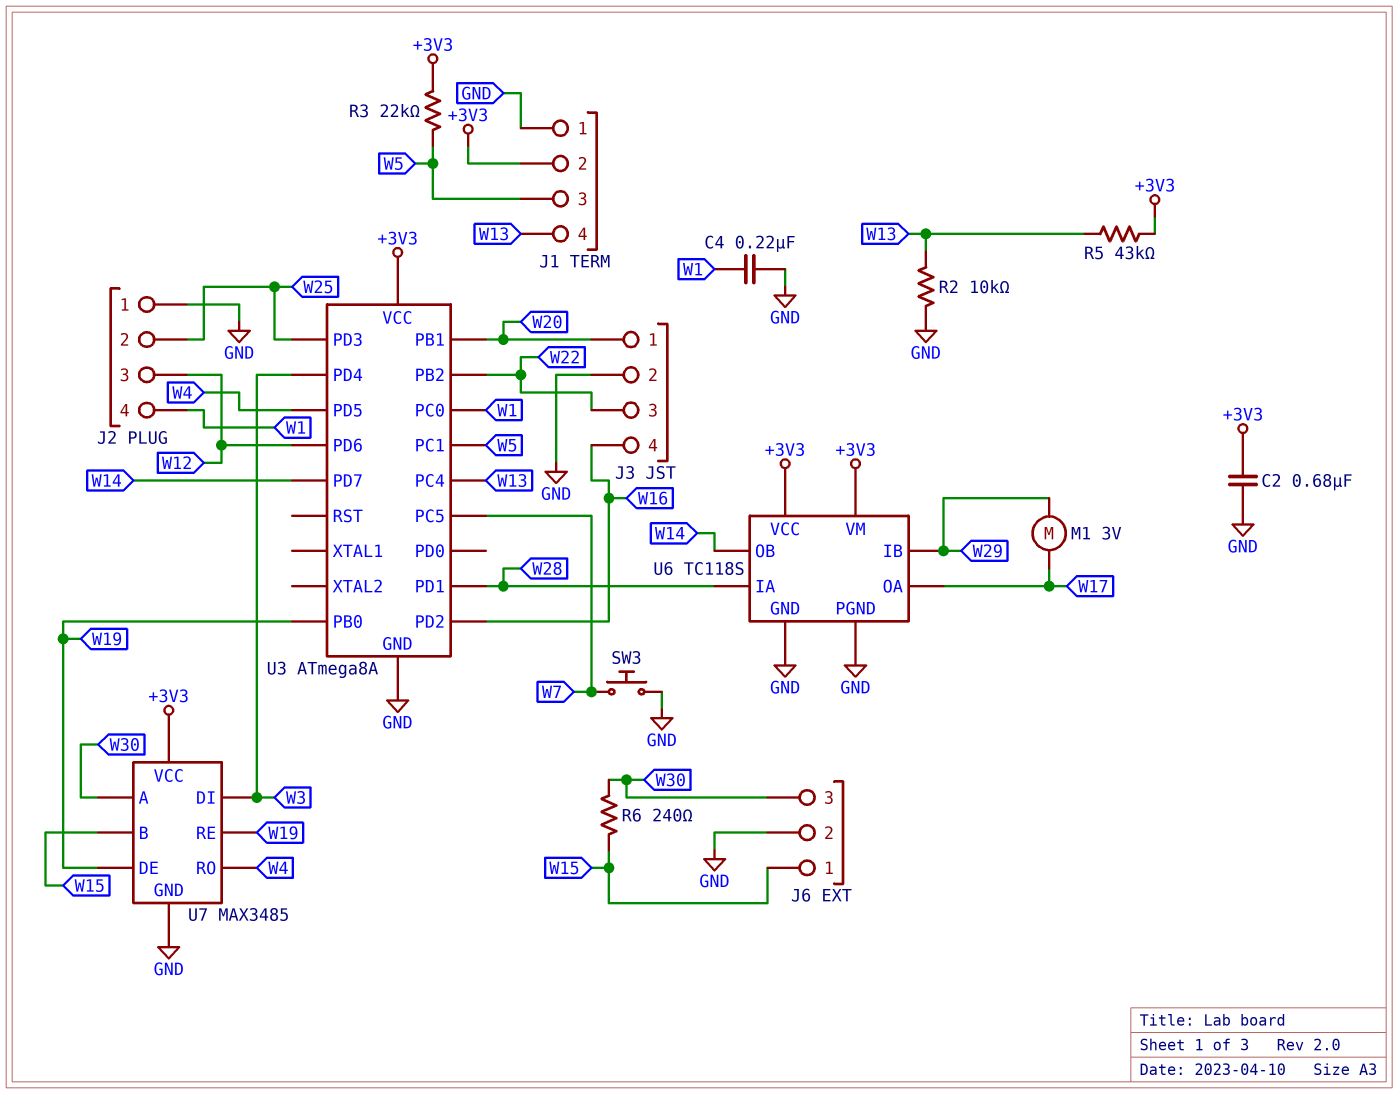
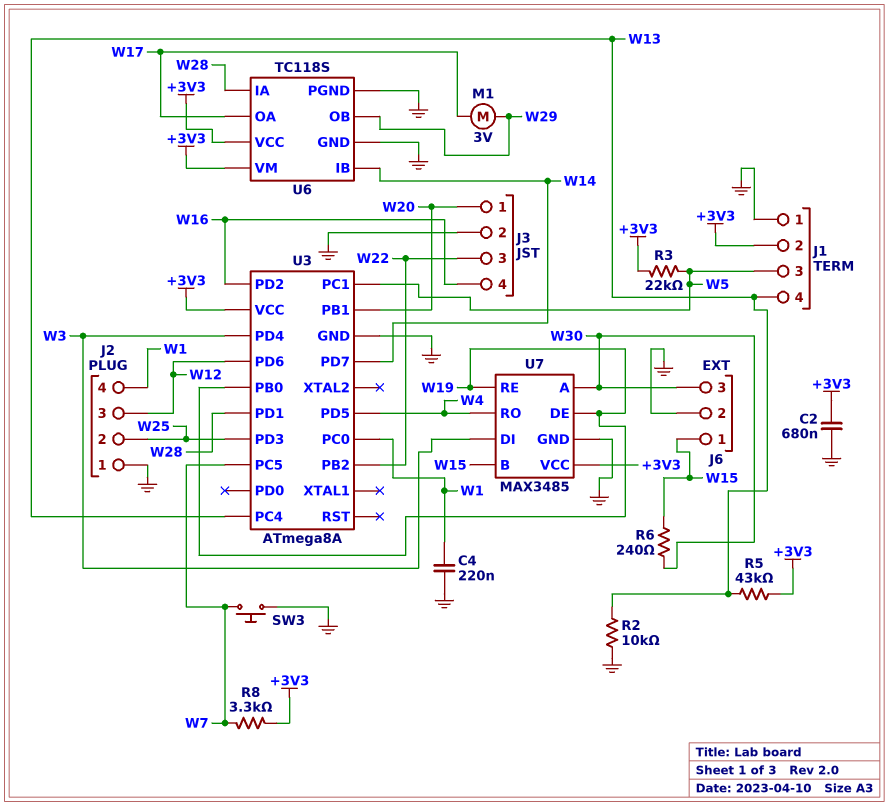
R8: none -> 3.3k (+3V3, W7)
U6 pin IB: W29 -> W14
U6 pin OB: W14 -> W29

